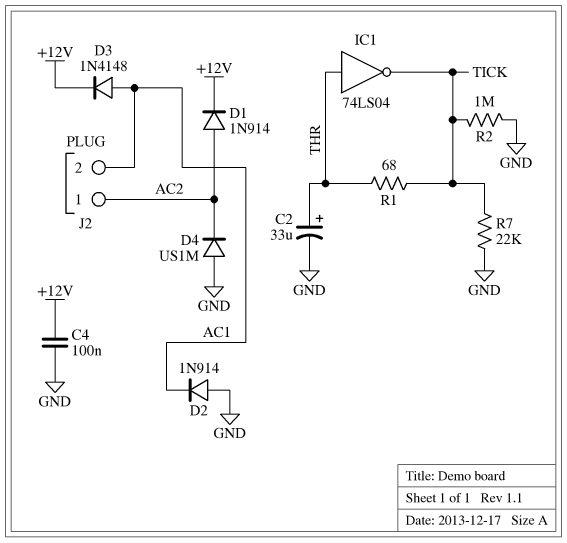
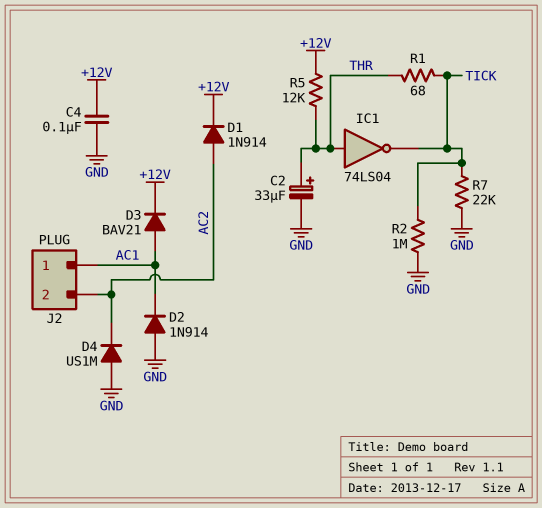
D3: diode 1N4148 (A AC1, K +12V) -> diode BAV21 (A AC1, K +12V)
J2 pin 1: AC2 -> AC1
J2 pin 2: AC1 -> AC2
R5: none -> 12k (+12V, THR)

